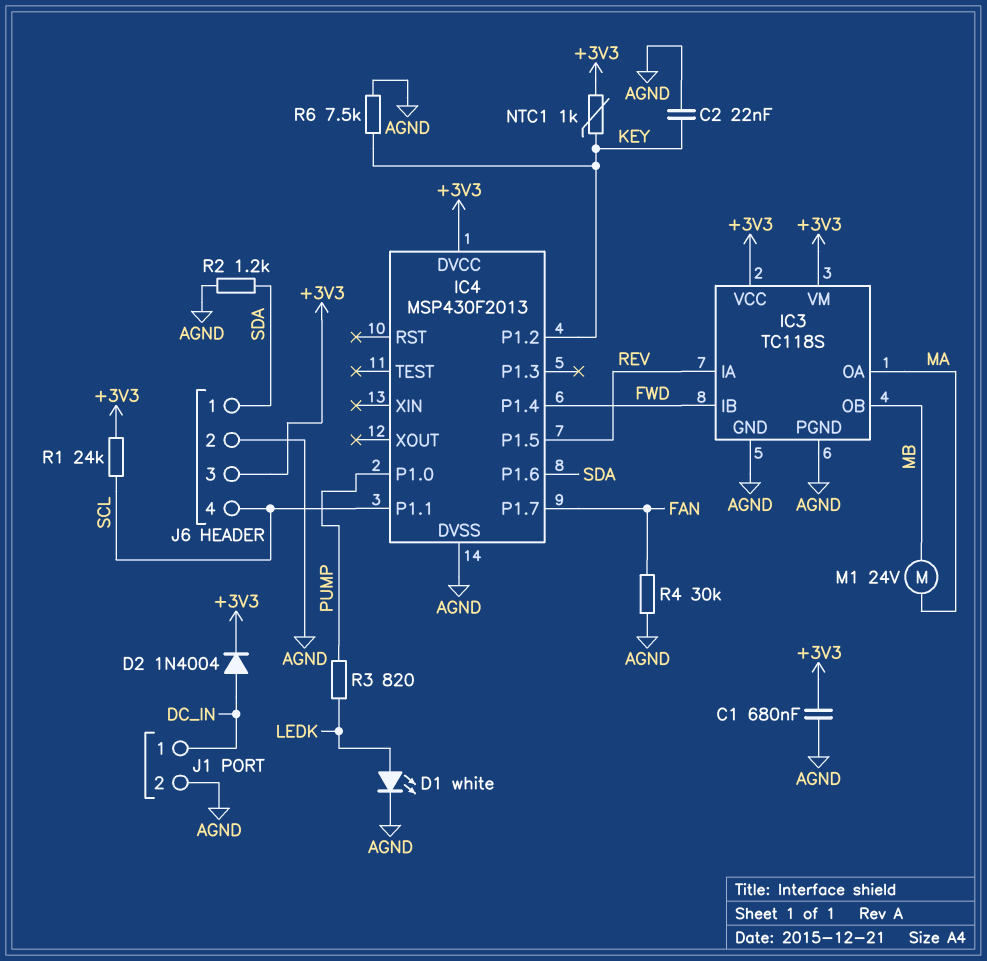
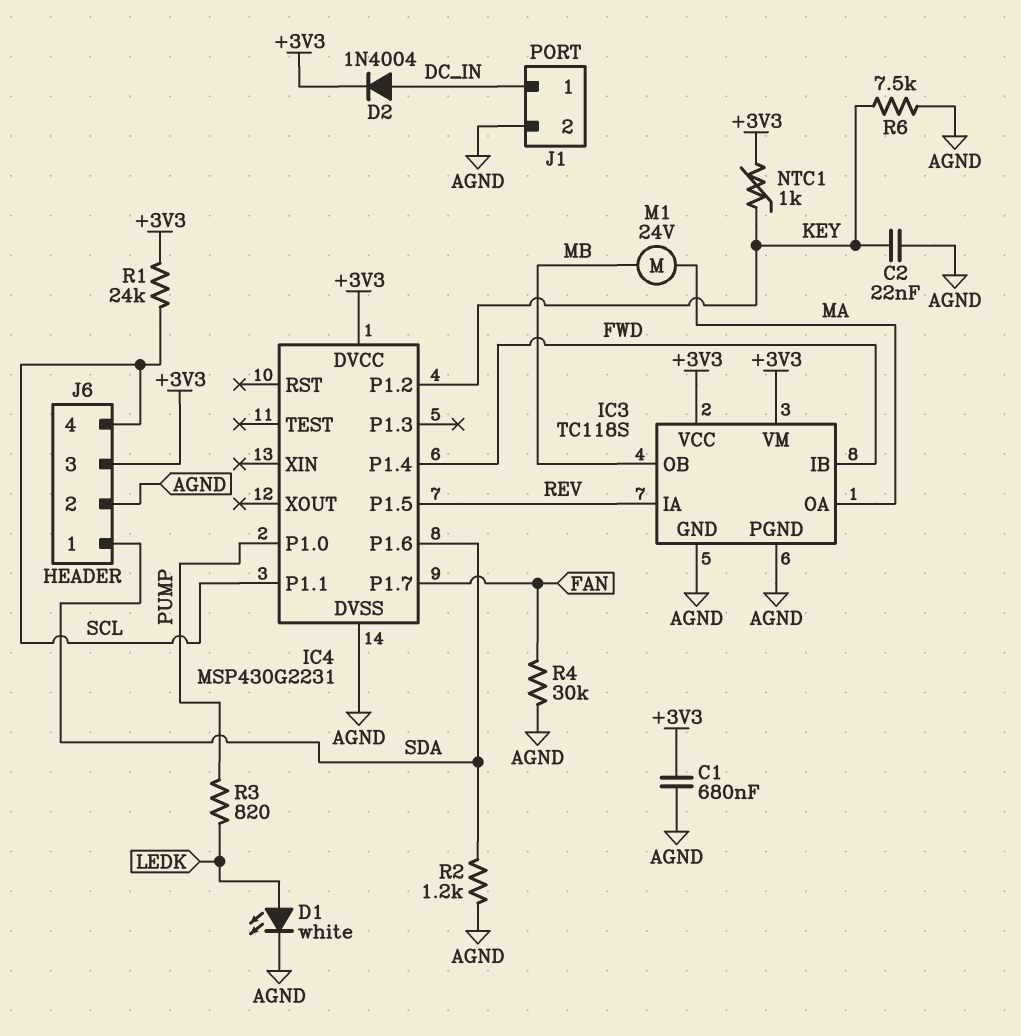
IC4: MSP430F2013 -> MSP430G2231

